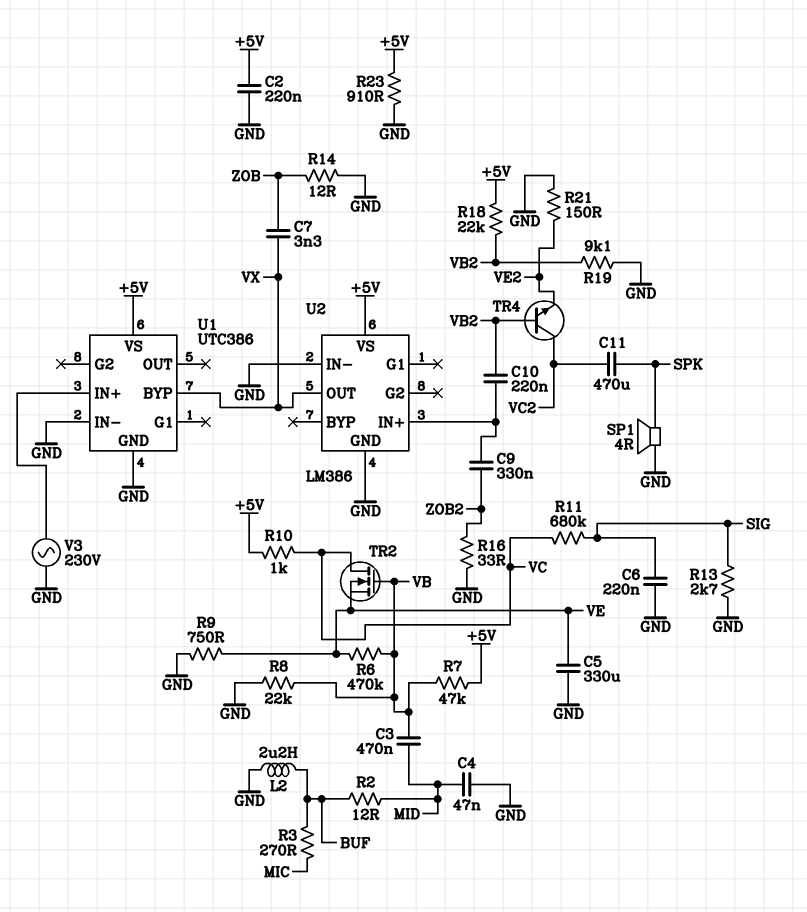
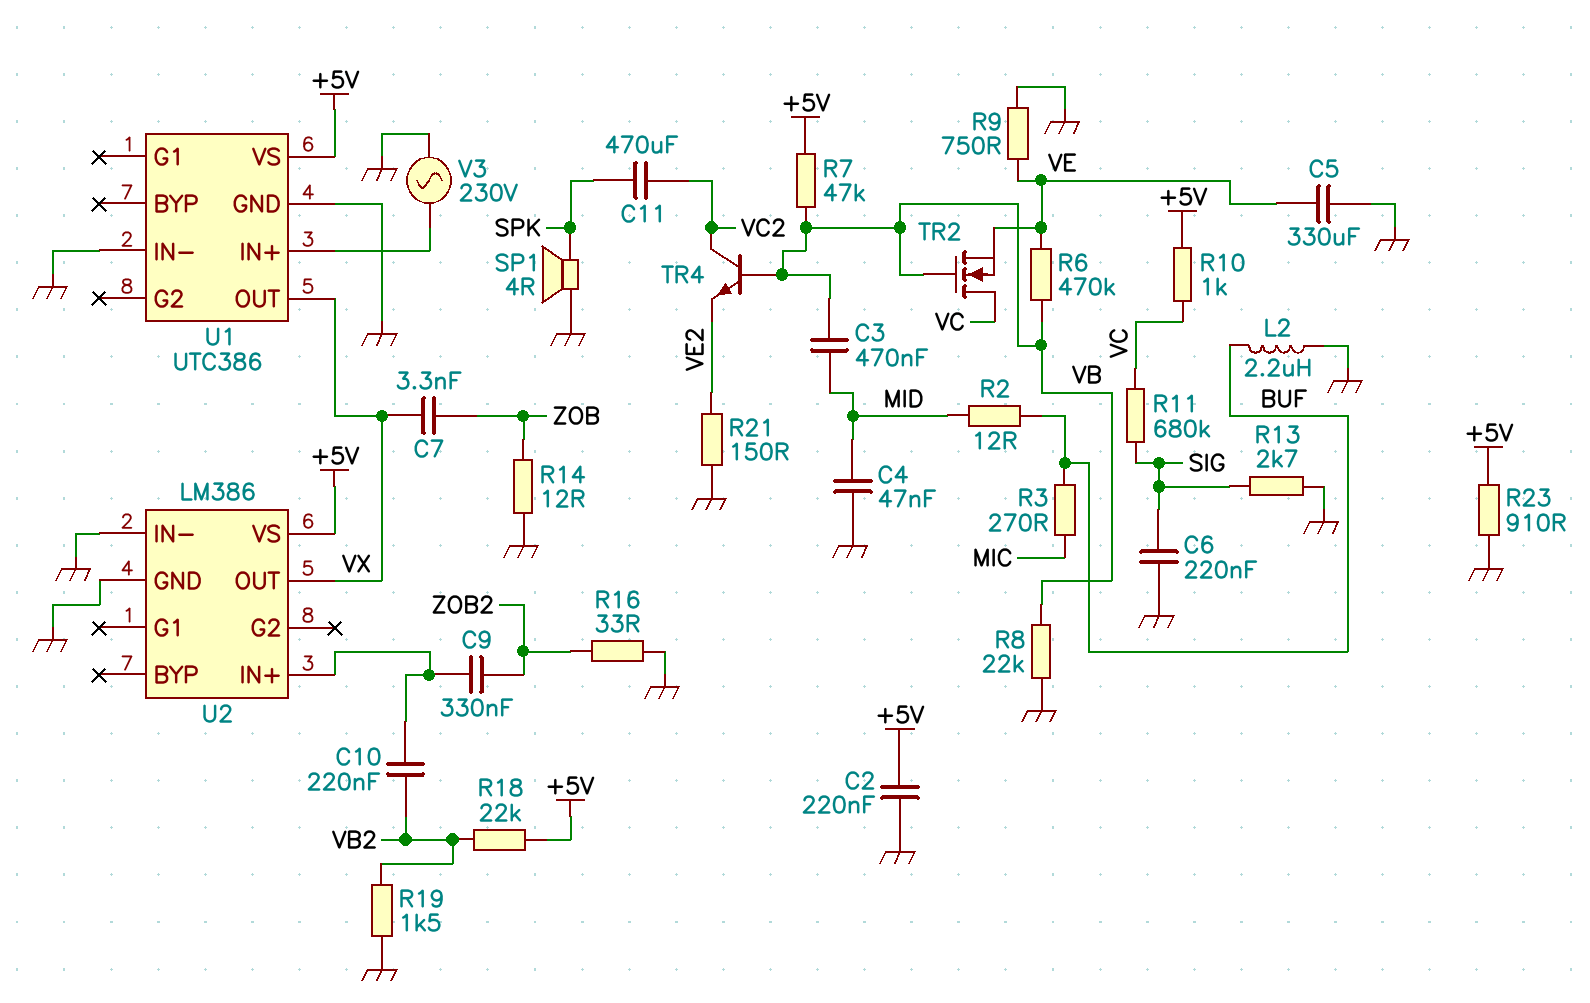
R19: 9.1k (GND, VB2) -> 1.5k (GND, VB2)
TR4: NPN (B VB2, C VC2, E VE2) -> NPN (B VB, C VC2, E VE2)
U1 pin BYP: VX -> none
U1 pin OUT: none -> VX

